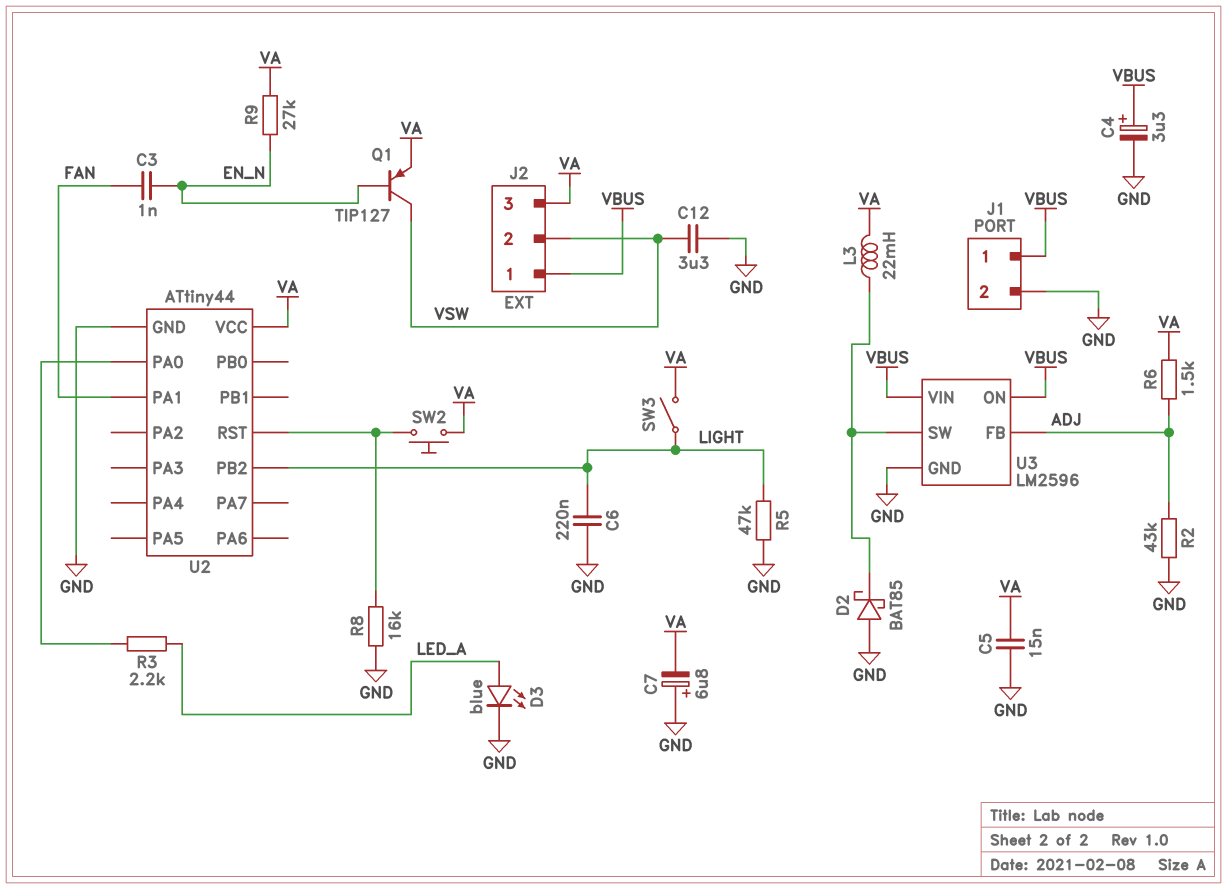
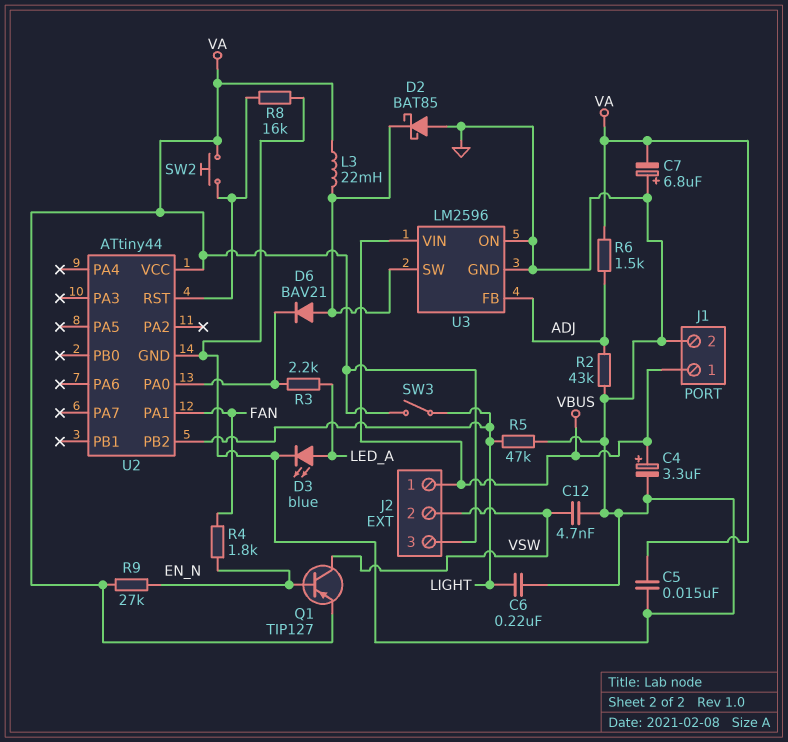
C3: 1nF (EN_N, FAN) -> none
C12: 3.3uF (GND, VSW) -> 4.7nF (GND, VSW)
D6: none -> diode BAV21 (A U3/SW, K U2/PA0)
R4: none -> 1.8k (EN_N, FAN)
U3 pin ON: VBUS -> GND

